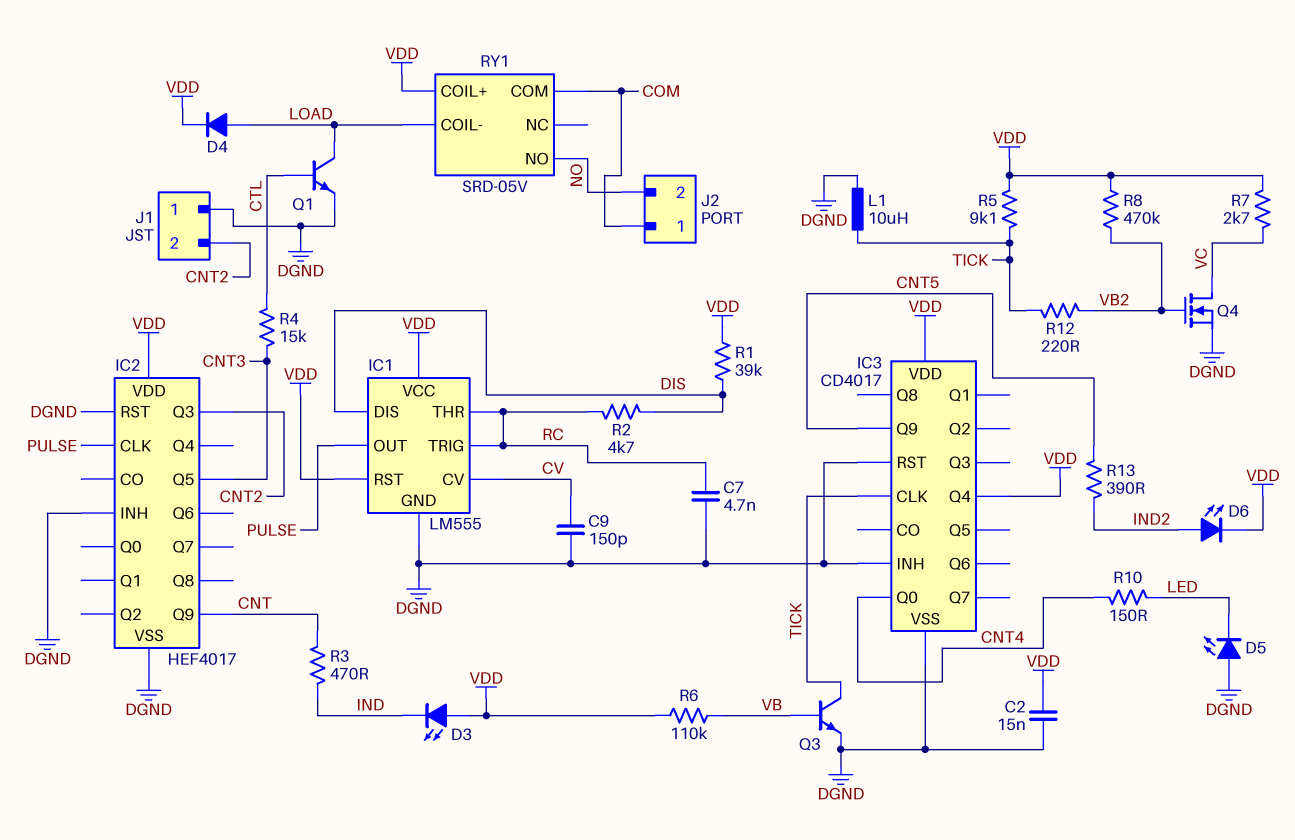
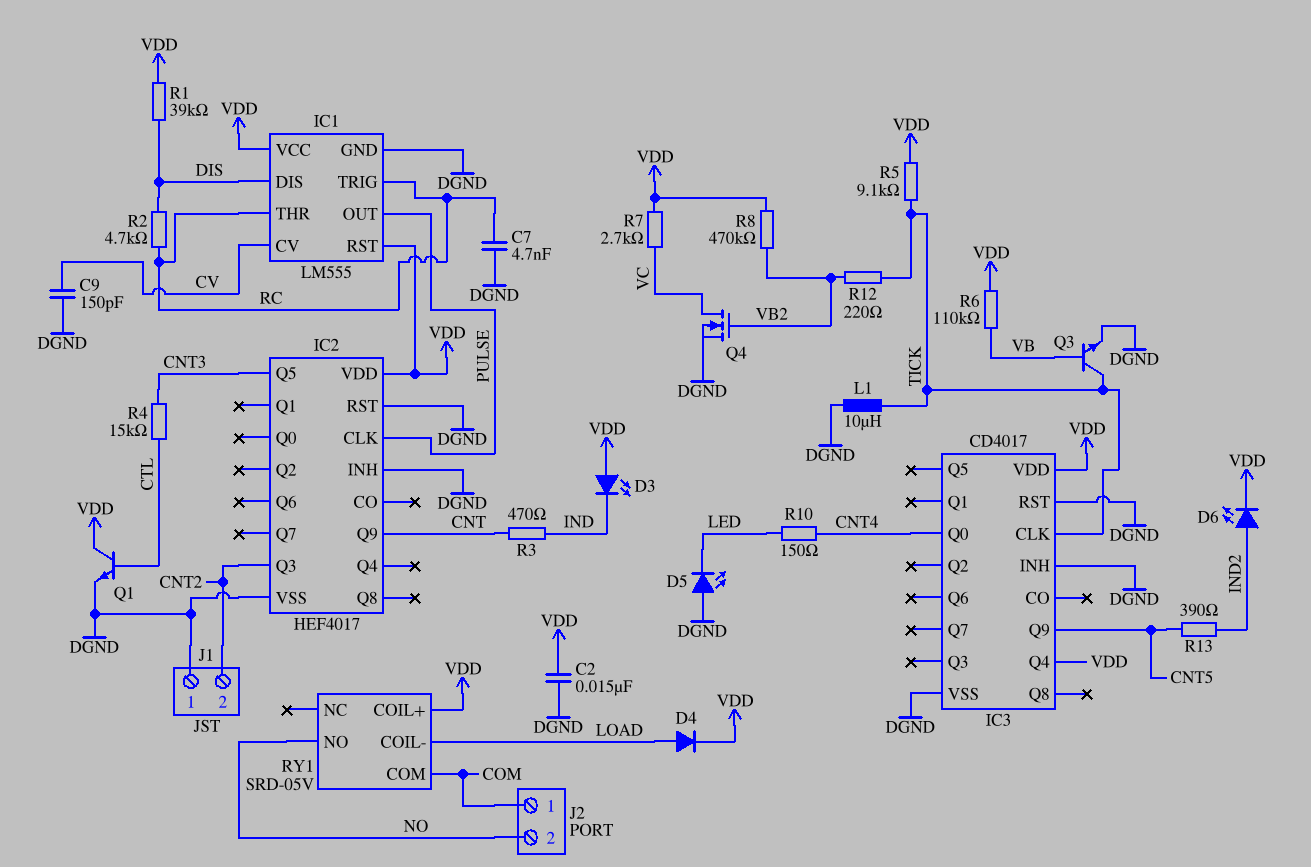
Q1: NPN (B CTL, C LOAD, E DGND) -> NPN (B CTL, C VDD, E DGND)

